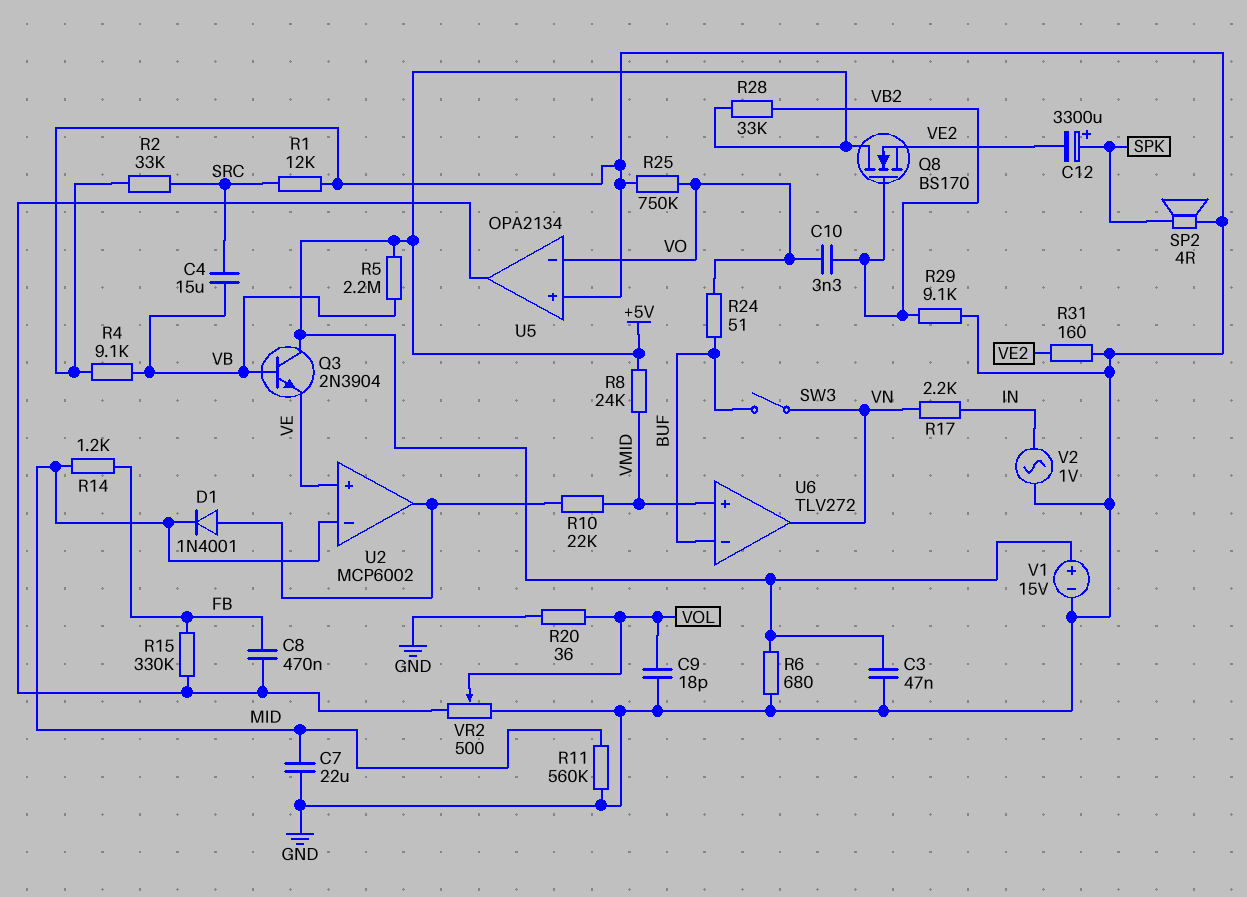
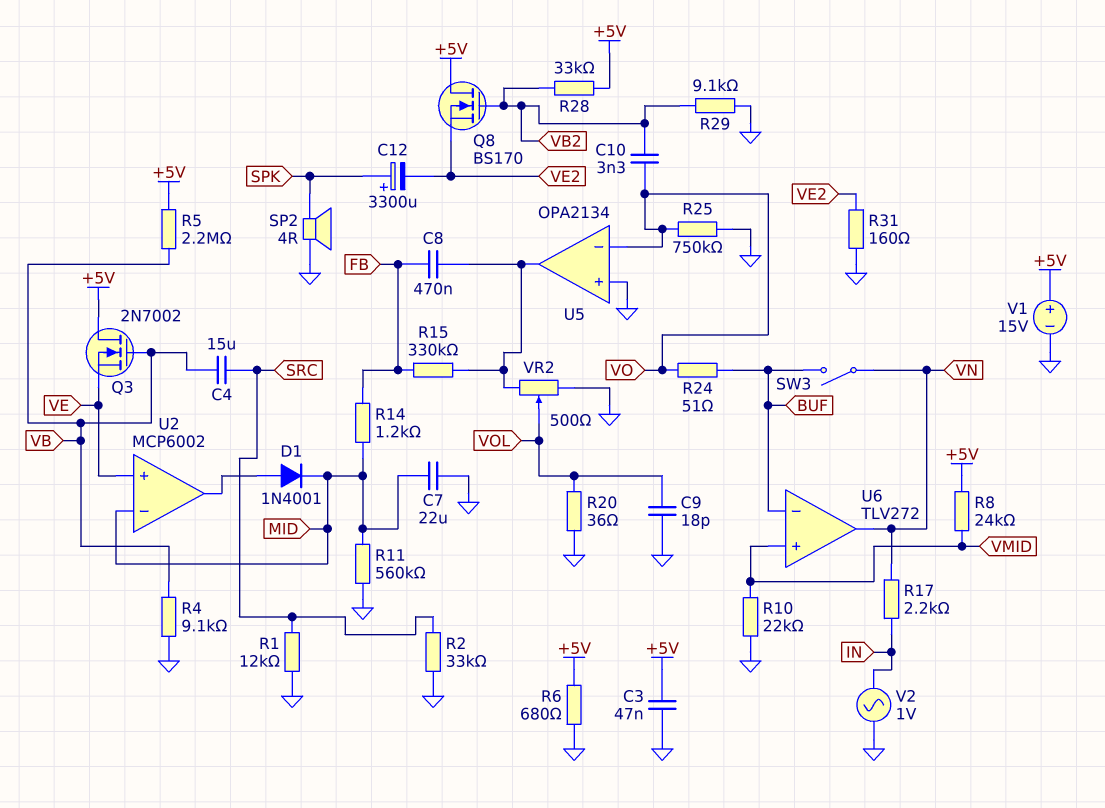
Q3: NPN 2N3904 (B VB, C +5V, E VE) -> NMOS 2N7002 (G VB, D +5V, S VE)
R10: 22k (U2/out, VMID) -> 22k (GND, VMID)

